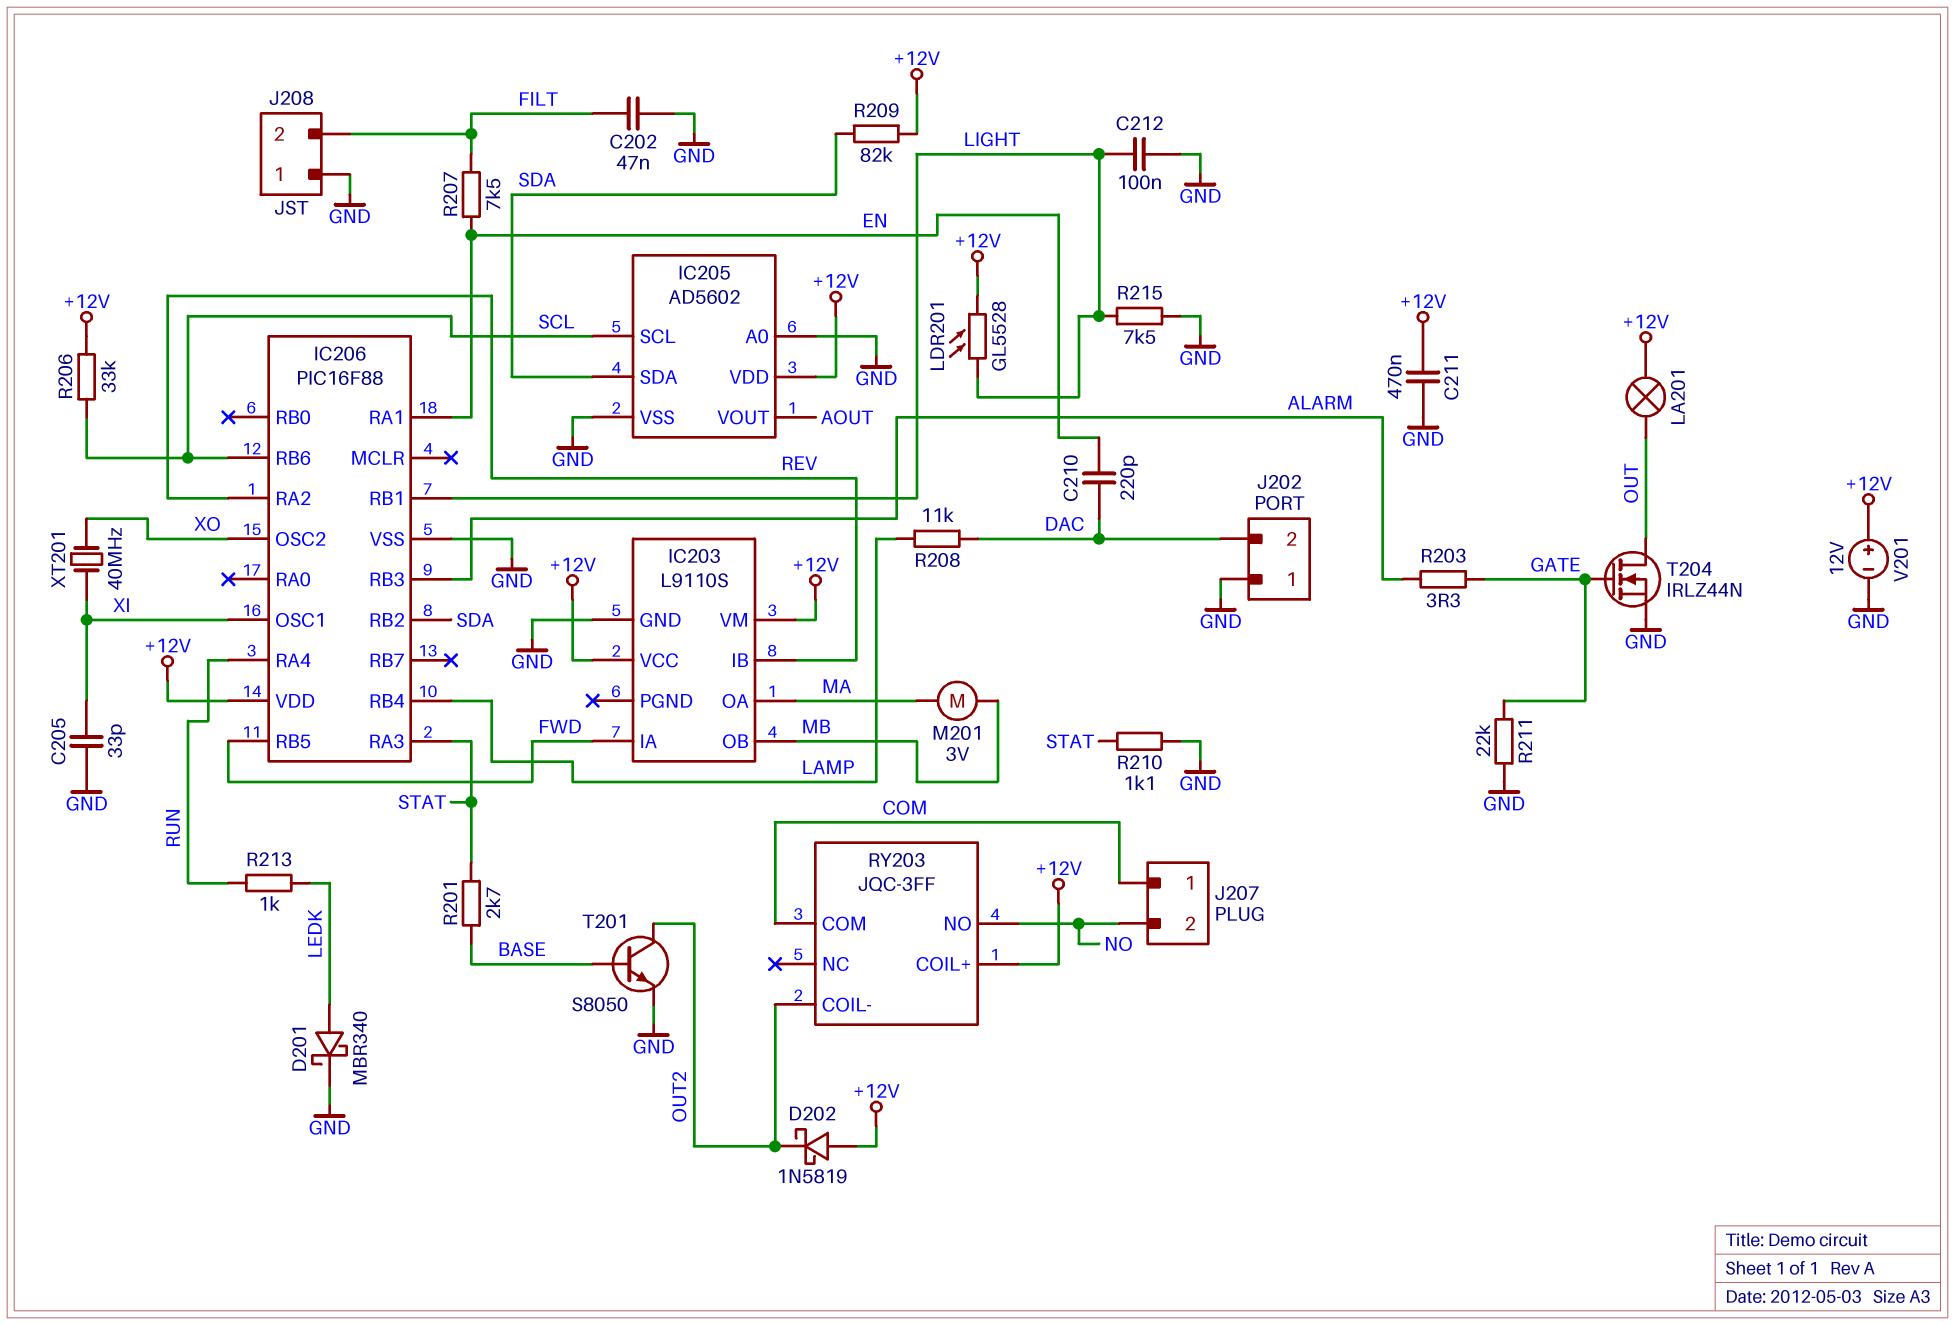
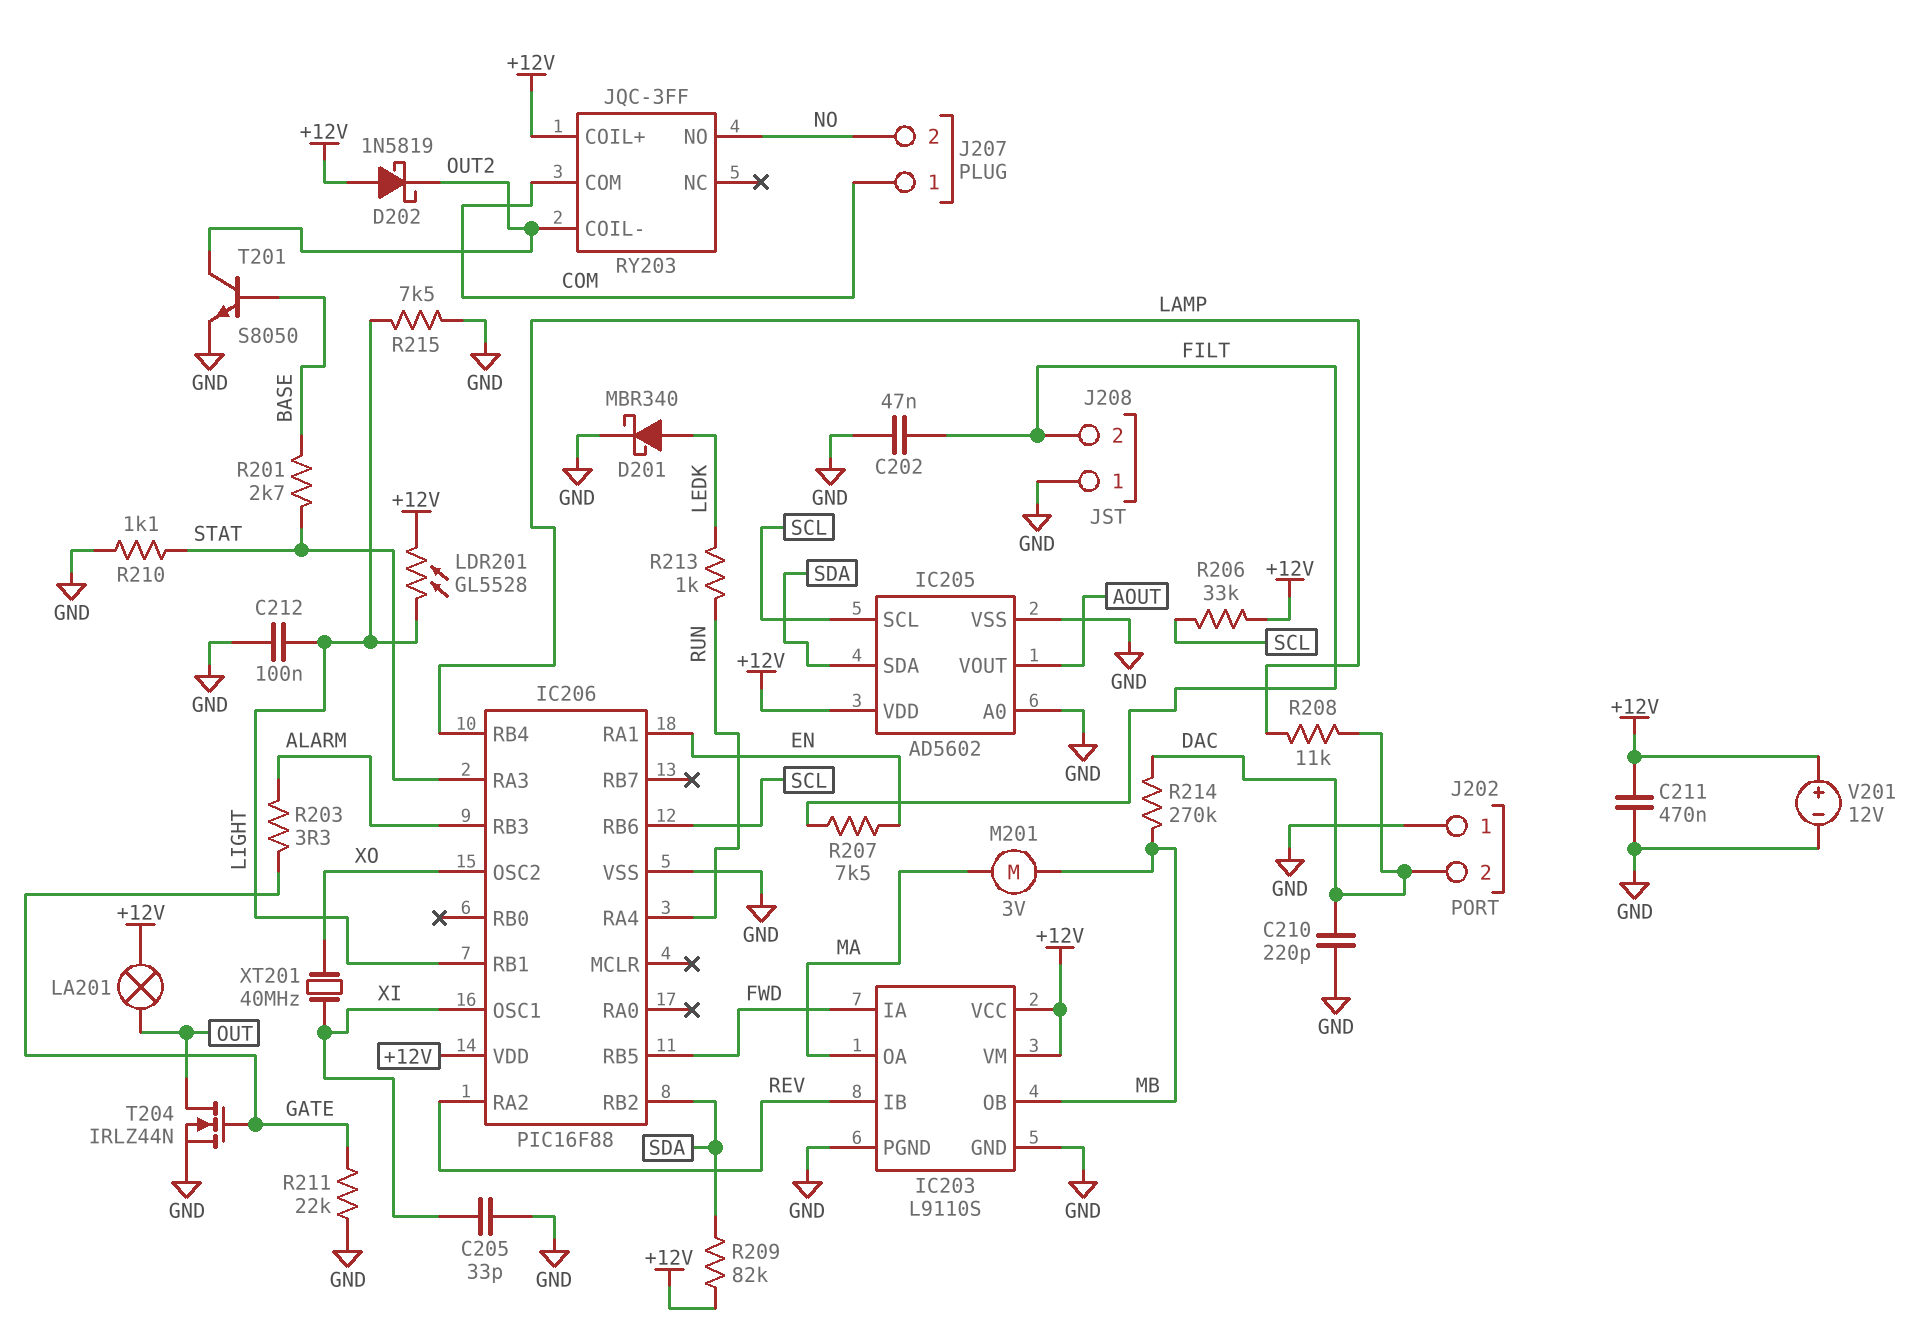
C210: 220pF (DAC, EN) -> 220pF (DAC, GND)
IC203 pin PGND: none -> GND
R214: none -> 270k (DAC, MB)

